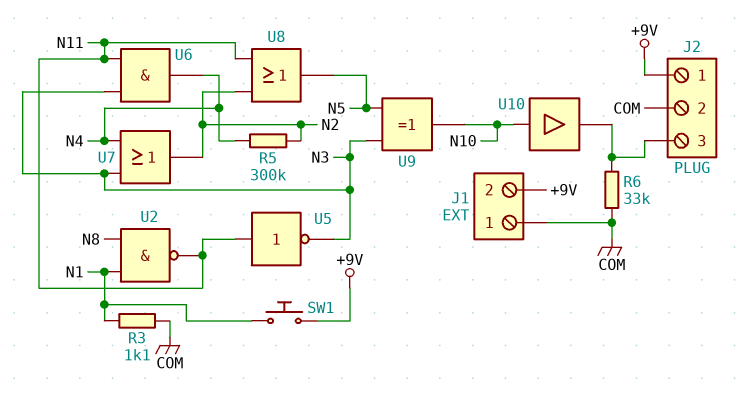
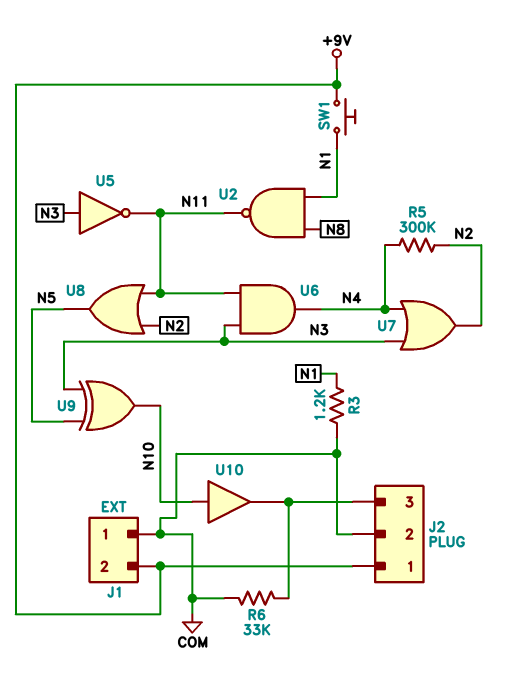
R3: 1.1k (COM, N1) -> 1.2k (COM, N1)
U5: NOT (in N11, out N3) -> NOT (in N3, out N11)

